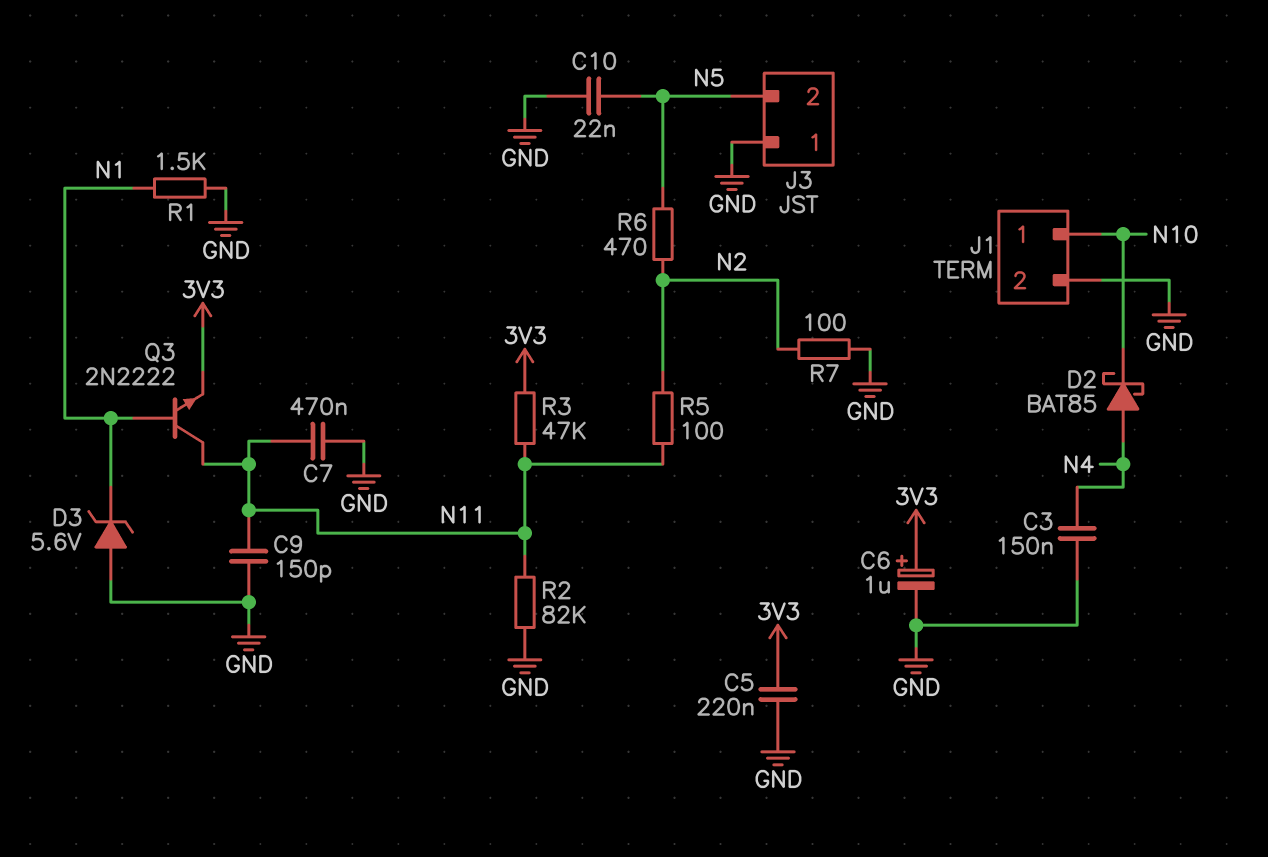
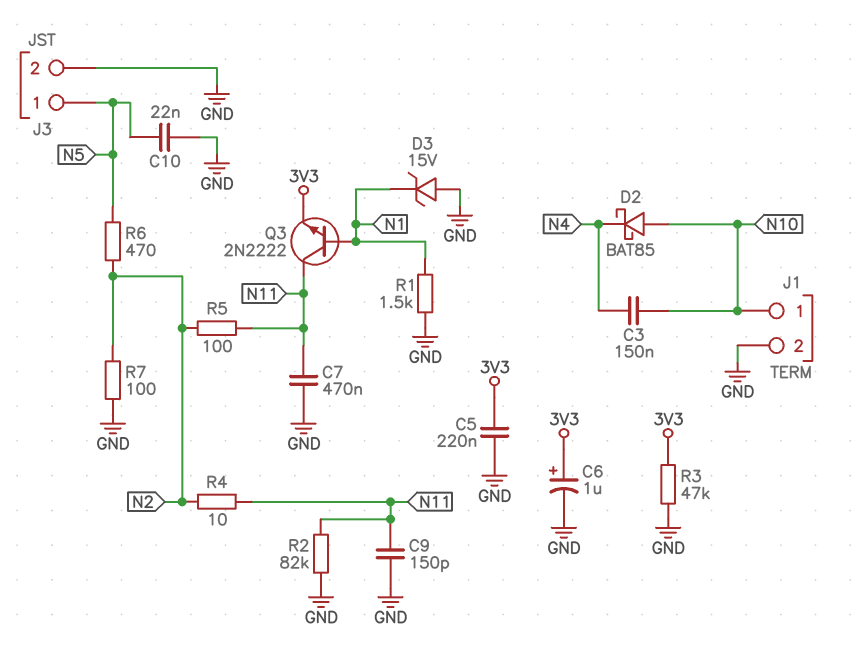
C3: 150nF (GND, N4) -> 150nF (N4, N10)
D2: schottky BAT85 (A N4, K N10) -> schottky BAT85 (A N10, K N4)
D3: zener 5.6V (A GND, K N1) -> zener 15V (A GND, K N1)
J3 pin 1: GND -> N5
J3 pin 2: N5 -> GND
R3: 47k (3V3, N11) -> 47k (3V3, GND)
R4: none -> 10 (N2, N11)

